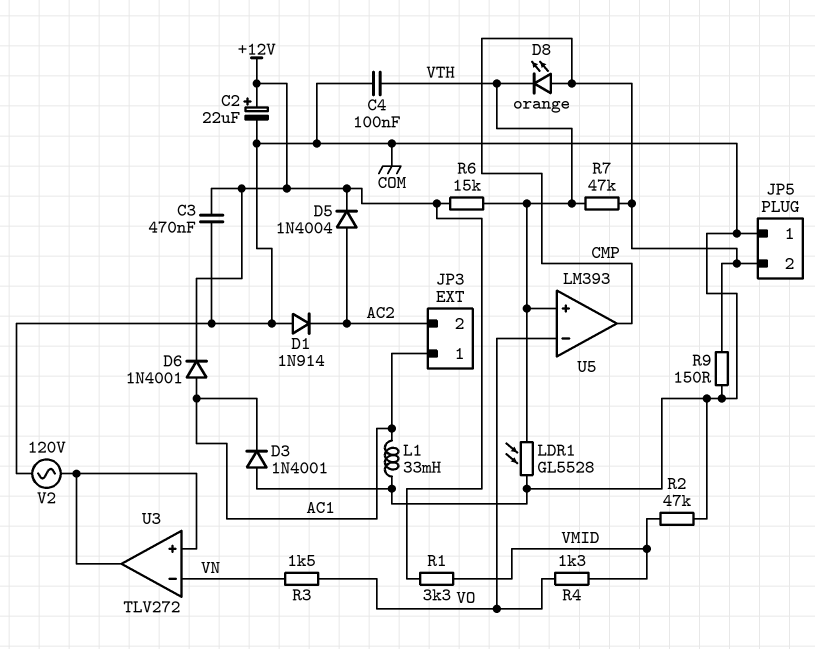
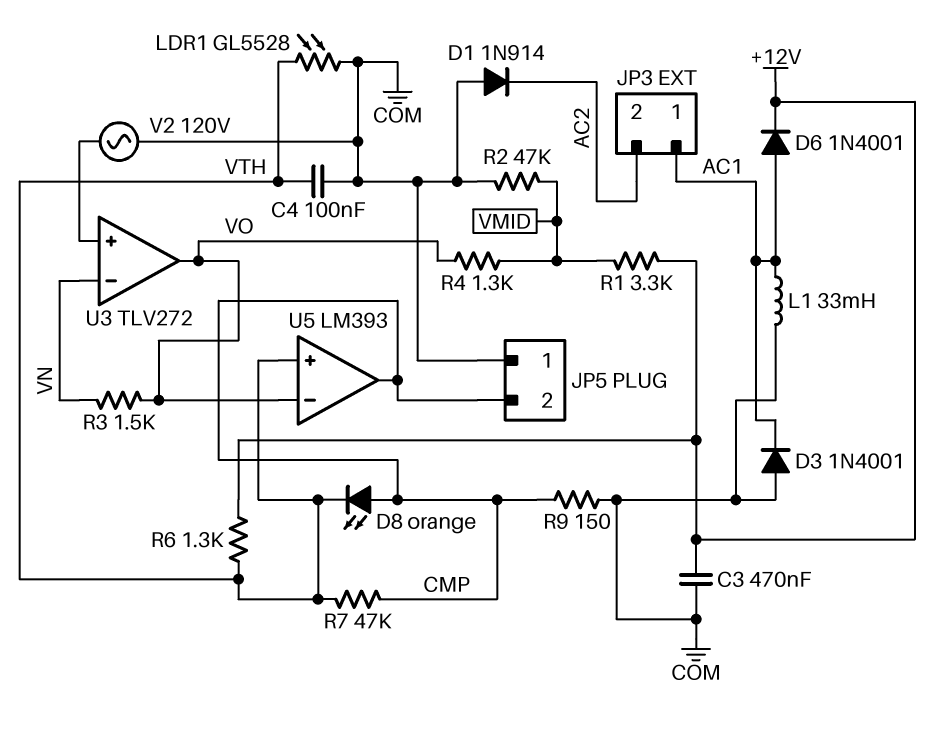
C2: 22uF (plus +12V, minus COM) -> none
D5: diode 1N4004 (A AC2, K +12V) -> none
R6: 15k (+12V, VTH) -> 1.3k (+12V, VTH)
U3 pin out: U3/in+ -> VO

